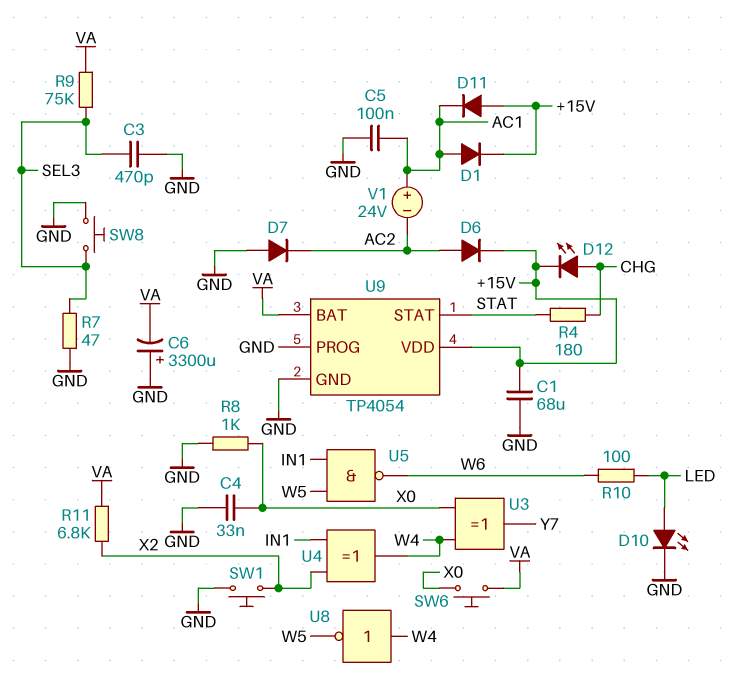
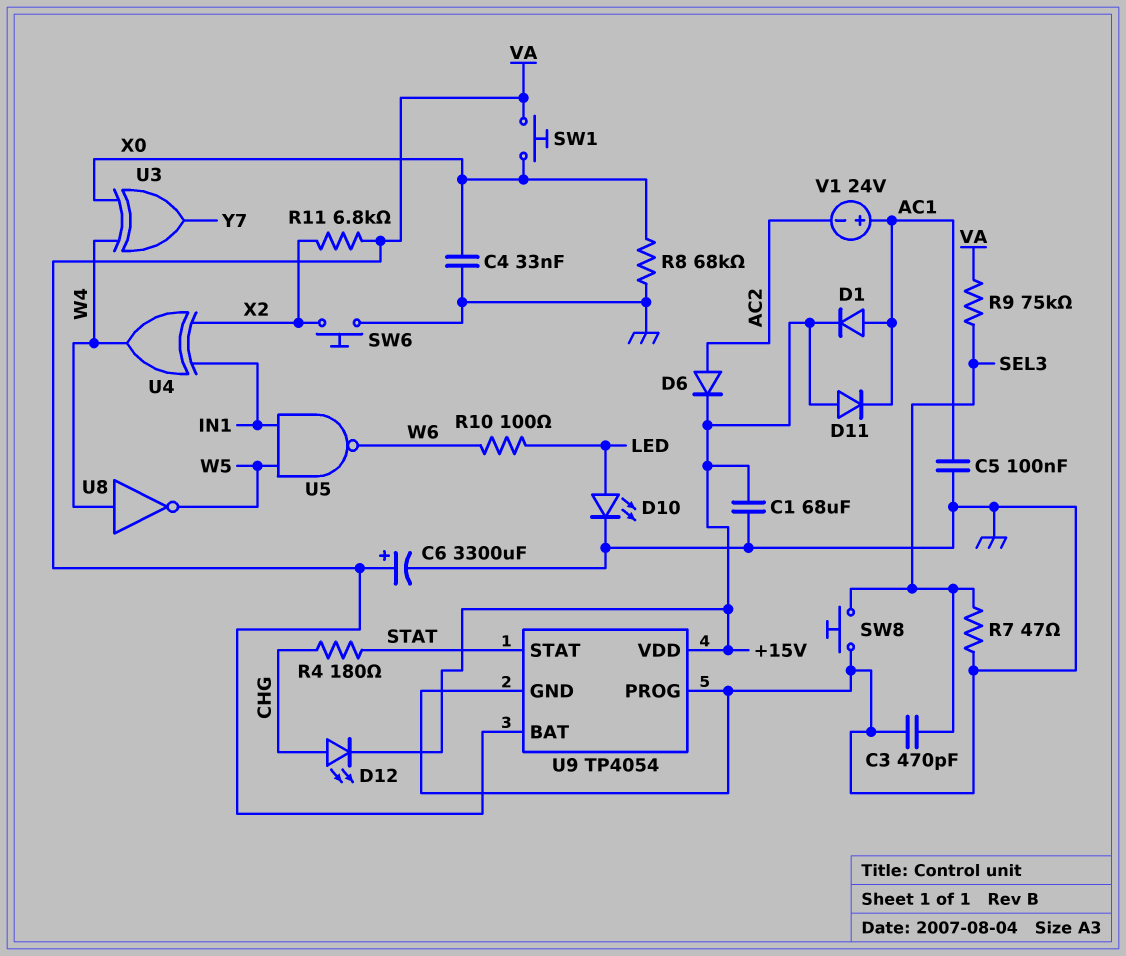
C6: 3300uF (plus GND, minus VA) -> 3300uF (plus VA, minus GND)
D7: diode (A GND, K AC2) -> none
R8: 1k (GND, X0) -> 68k (GND, X0)
SW1: button (GND, X2) -> button (VA, X0)
SW6: button (VA, X0) -> button (GND, X2)

